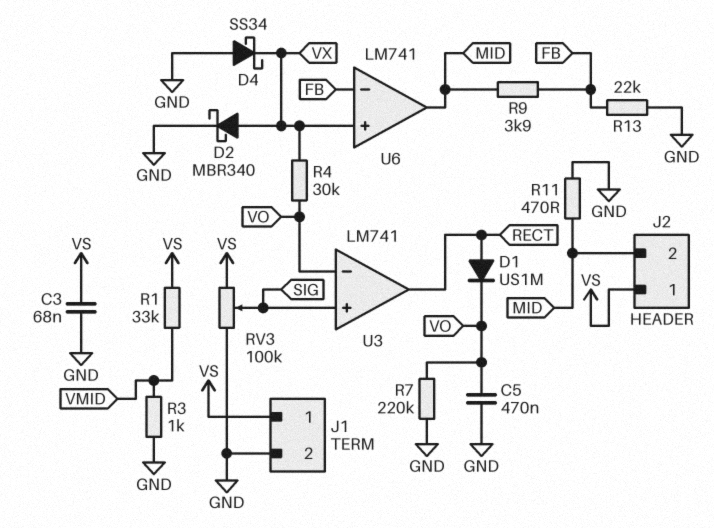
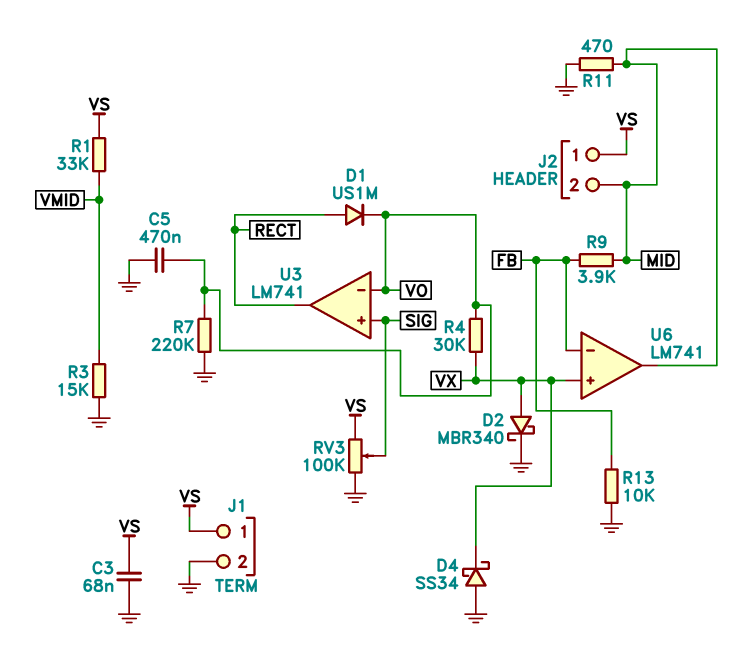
R3: 1k (GND, VMID) -> 15k (GND, VMID)
R13: 22k (FB, GND) -> 10k (FB, GND)

